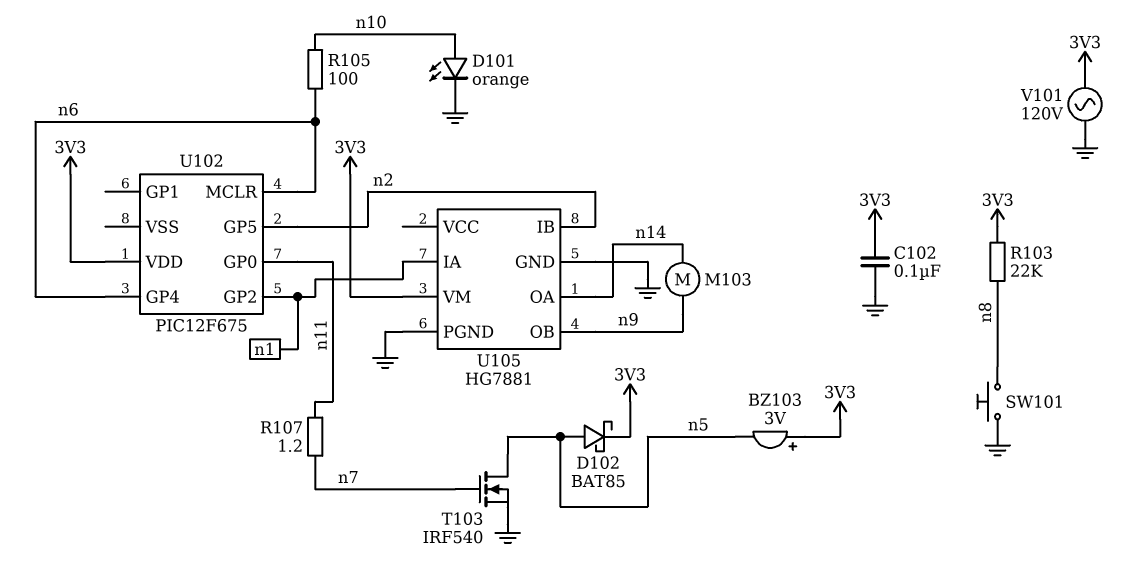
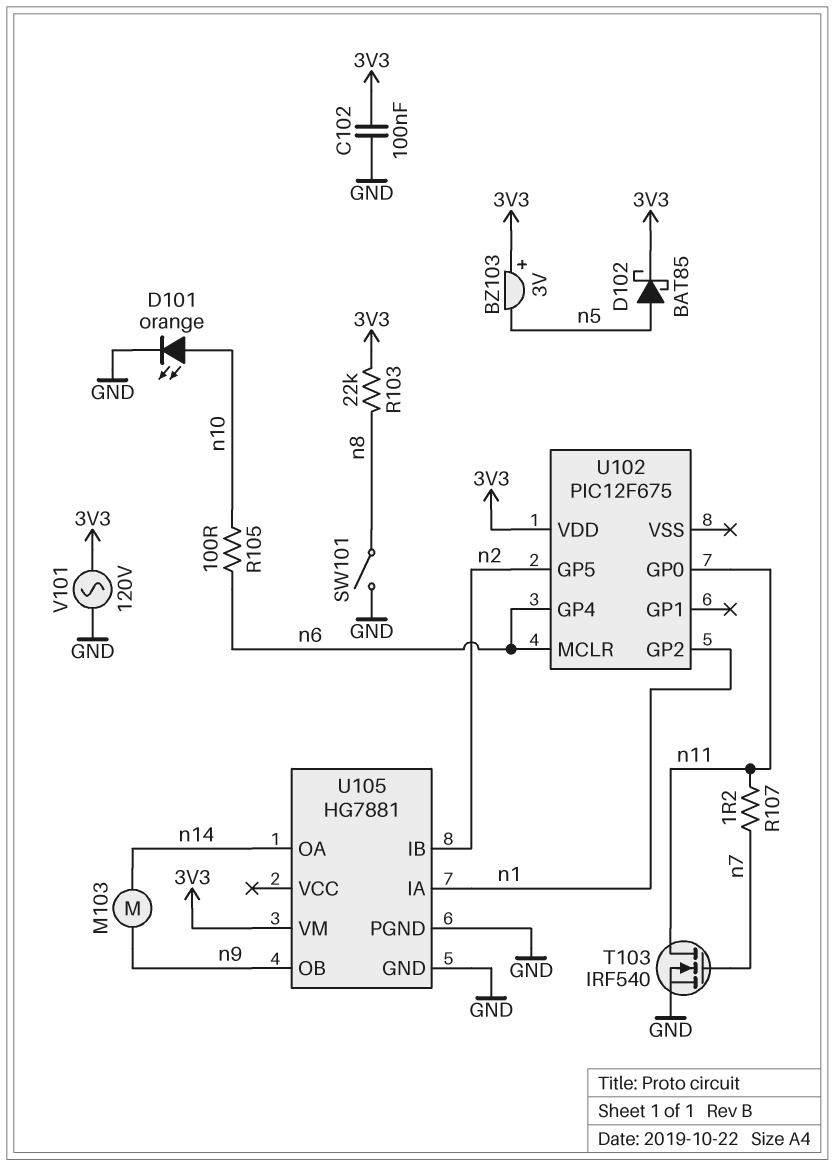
SW101: button (GND, n8) -> switch (GND, n8)
T103: NMOS IRF540 (G n7, D n5, S GND) -> NMOS IRF540 (G n7, D n11, S GND)

